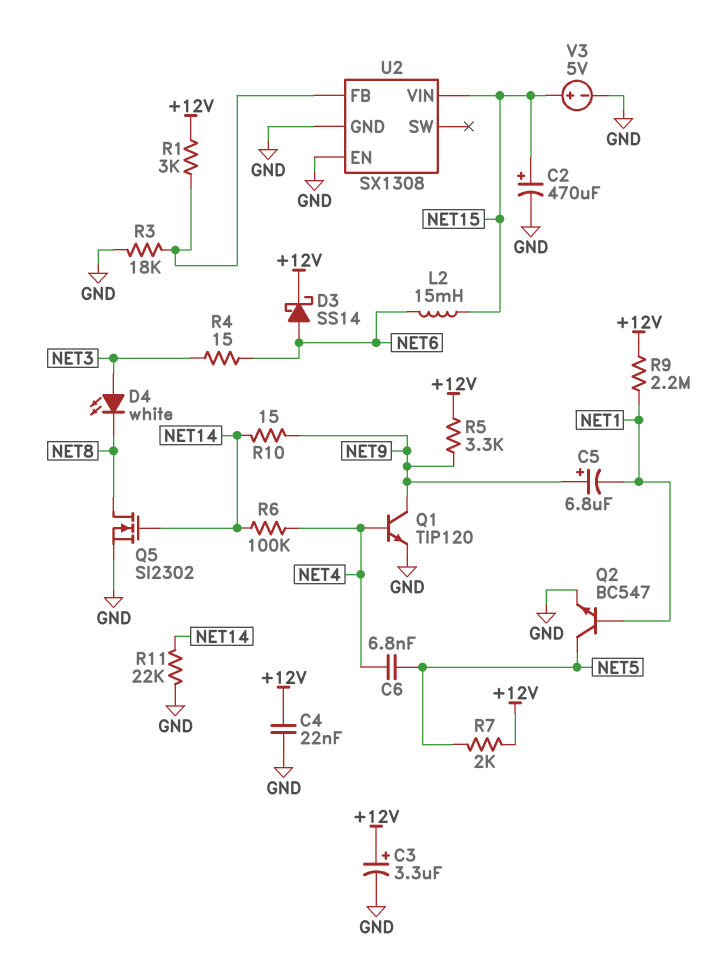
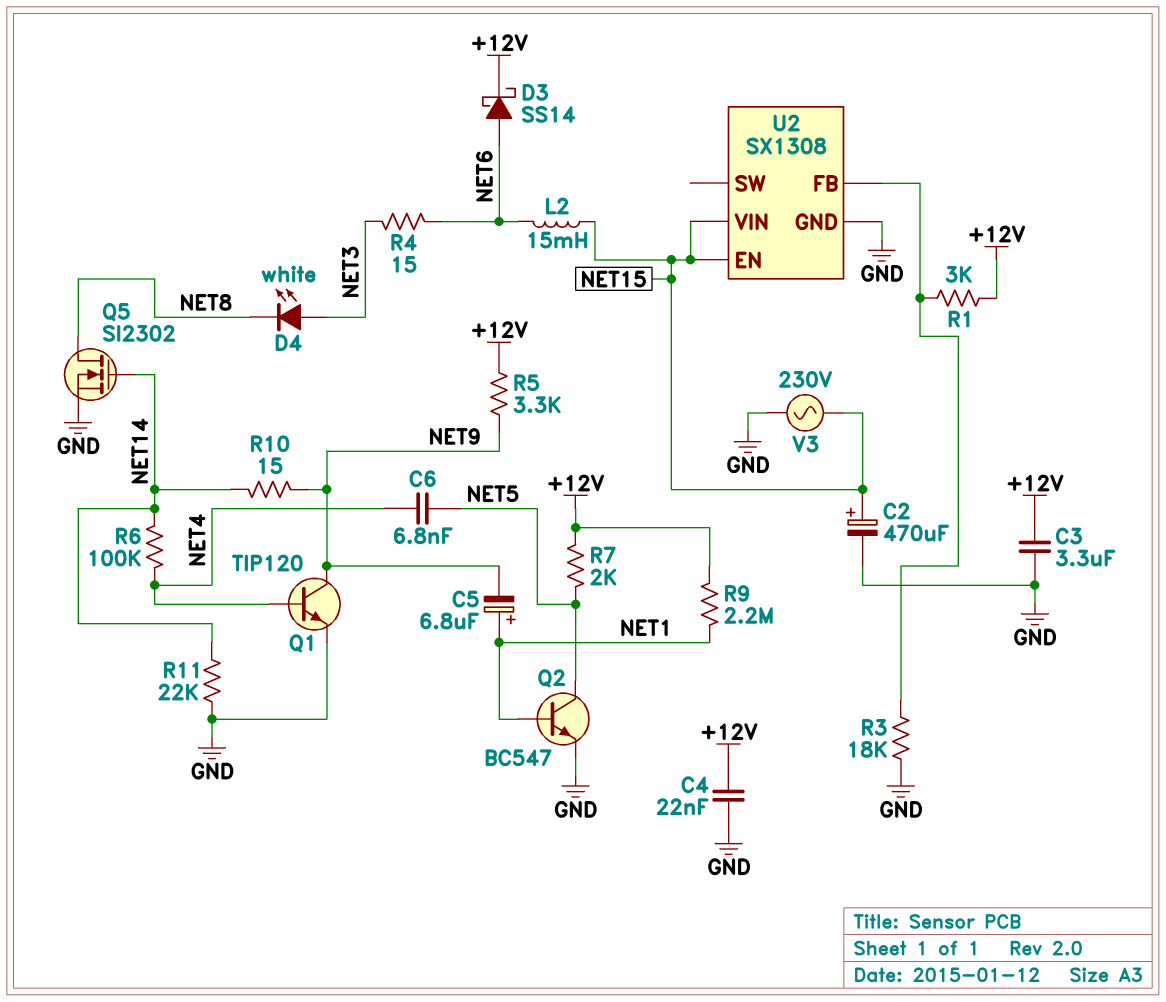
C3: 3.3uF (plus +12V, minus GND) -> 3.3uF (+12V, GND)
C5: 6.8uF (plus NET9, minus NET1) -> 6.8uF (plus NET1, minus NET9)
U2 pin EN: GND -> NET15
V3: 5V (plus NET15, minus GND) -> AC 230V (GND, NET15)

